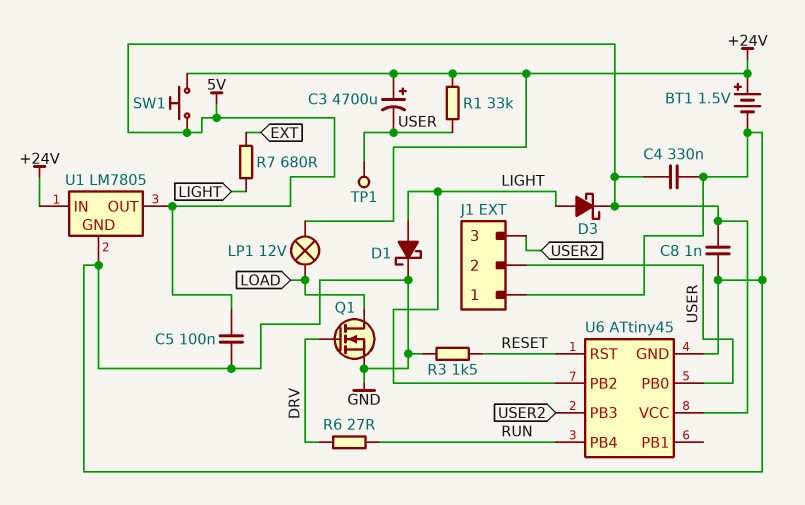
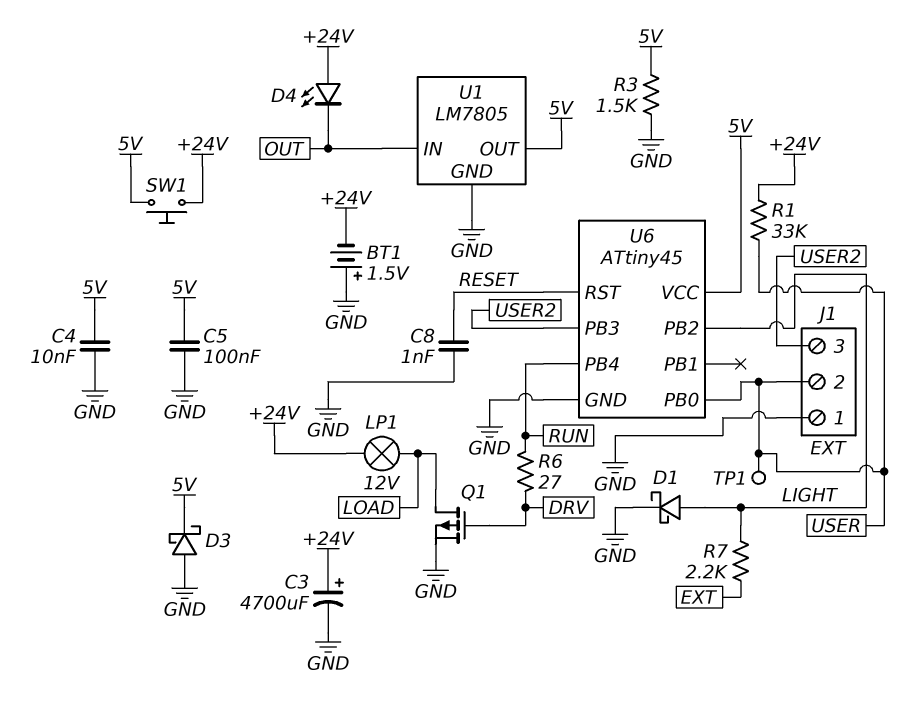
BT1: 1.5V (plus +24V, minus GND) -> 1.5V (plus GND, minus +24V)
C3: 4700uF (plus +24V, minus USER) -> 4700uF (plus +24V, minus GND)
C4: 330nF (5V, GND) -> 10nF (5V, GND)
C8: 1nF (5V, GND) -> 1nF (GND, RESET)
D3: schottky (A LIGHT, K 5V) -> schottky (A GND, K 5V)
D4: none -> LED (A +24V, K OUT)
Q1: NMOS (G DRV, D LOAD, S GND) -> PMOS (G DRV, D LOAD, S GND)
R3: 1.5k (GND, RESET) -> 1.5k (5V, GND)
R7: 680 (EXT, LIGHT) -> 2.2k (EXT, LIGHT)
U1 pin IN: +24V -> OUT

